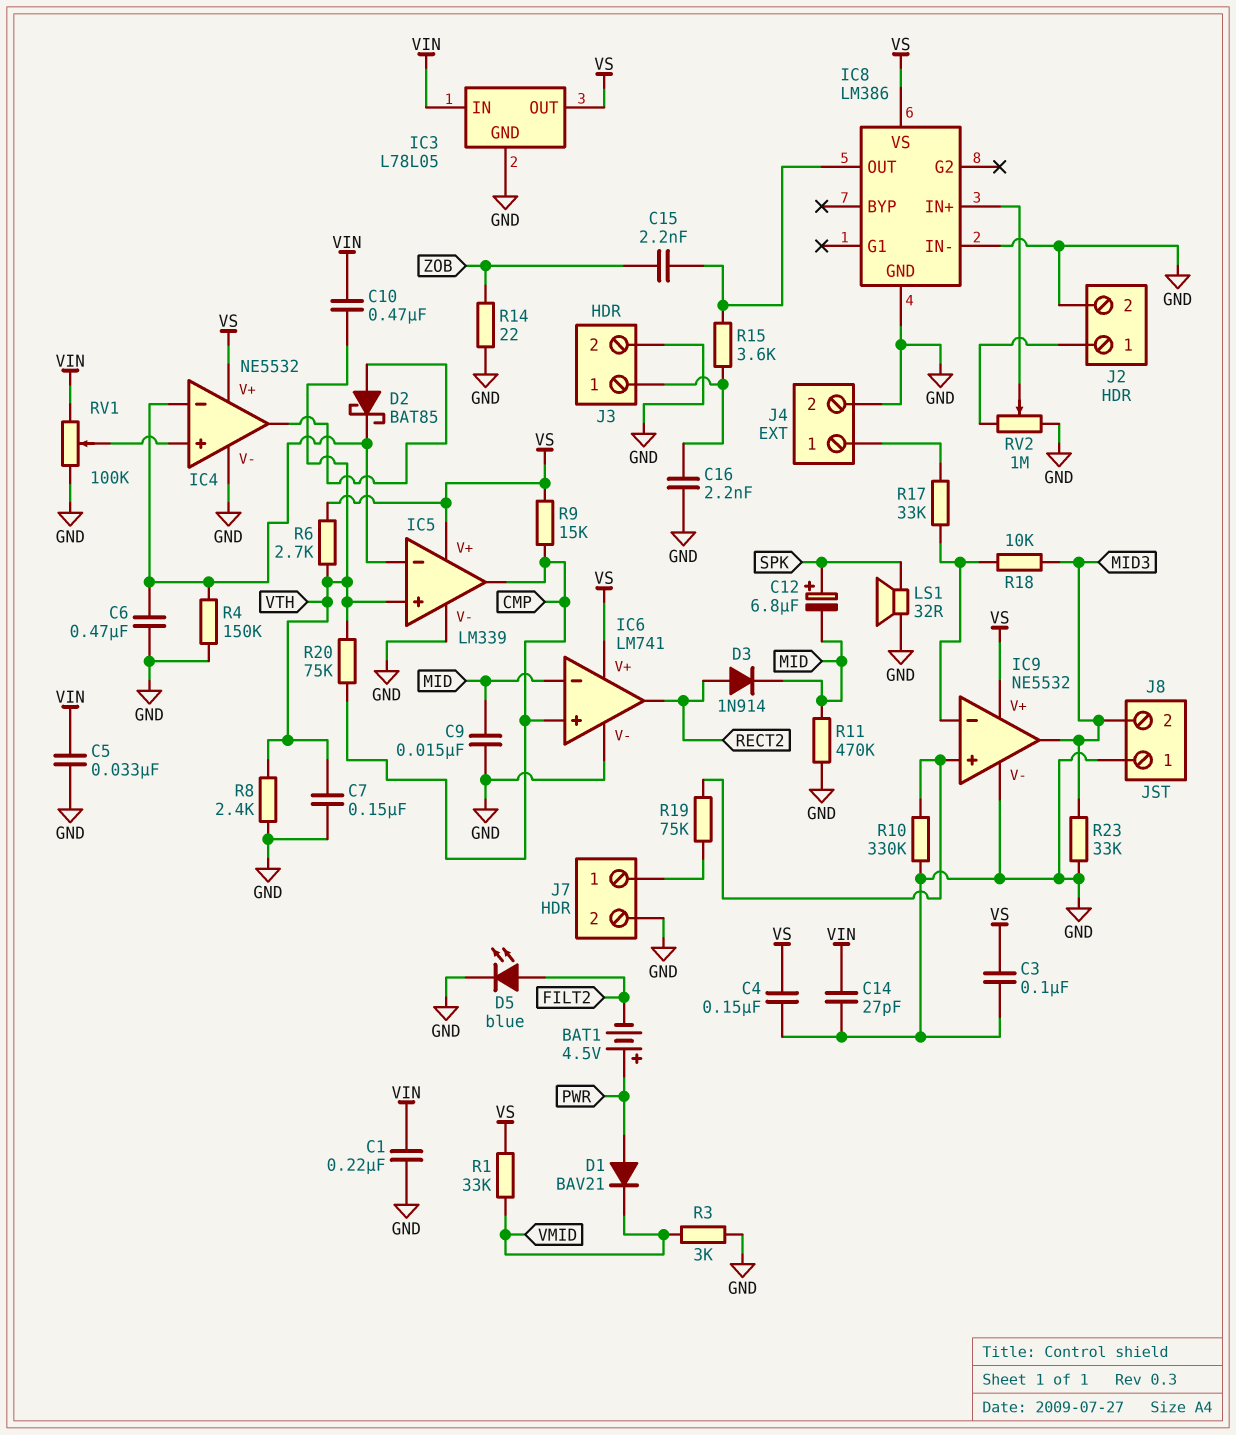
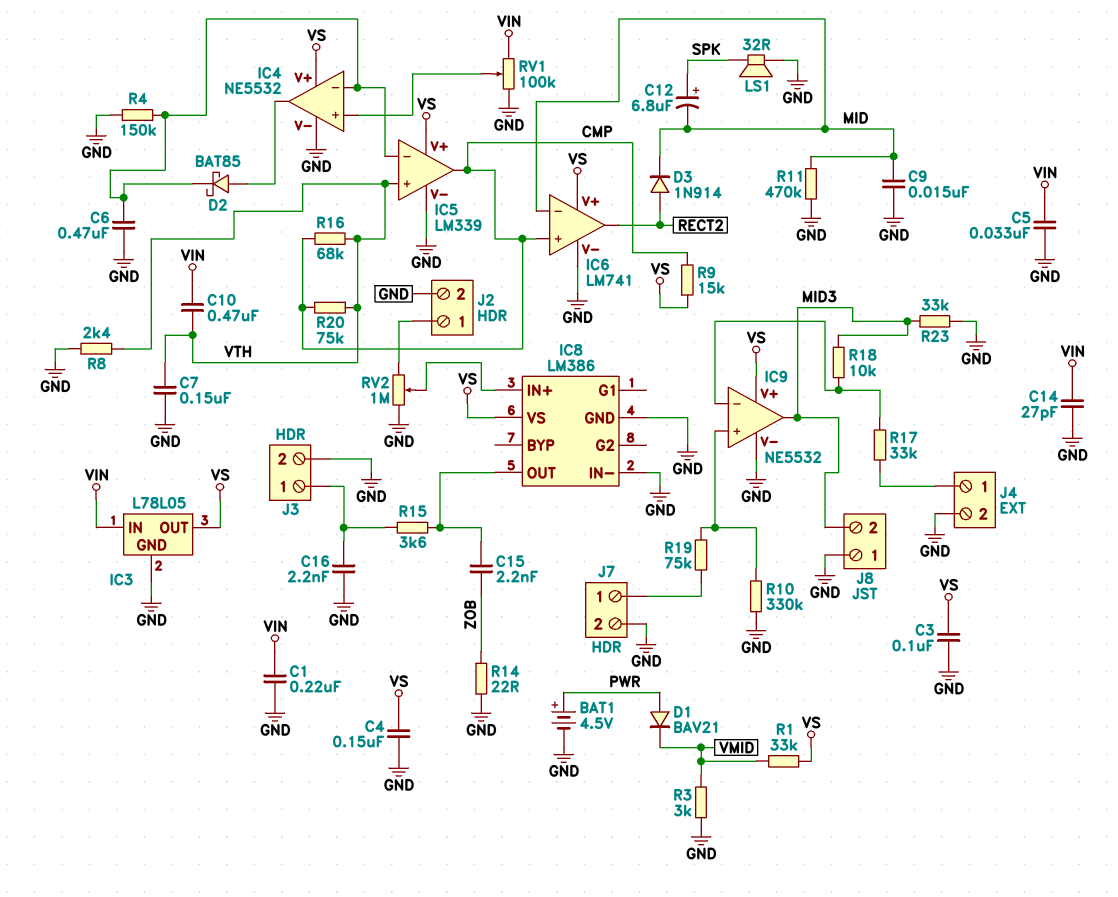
BAT1: 4.5V (plus PWR, minus FILT2) -> 4.5V (plus PWR, minus GND)
D5: LED blue (A FILT2, K GND) -> none
R6: 2.7k (VS, VTH) -> none
R16: none -> 68k (CMP, VTH)

